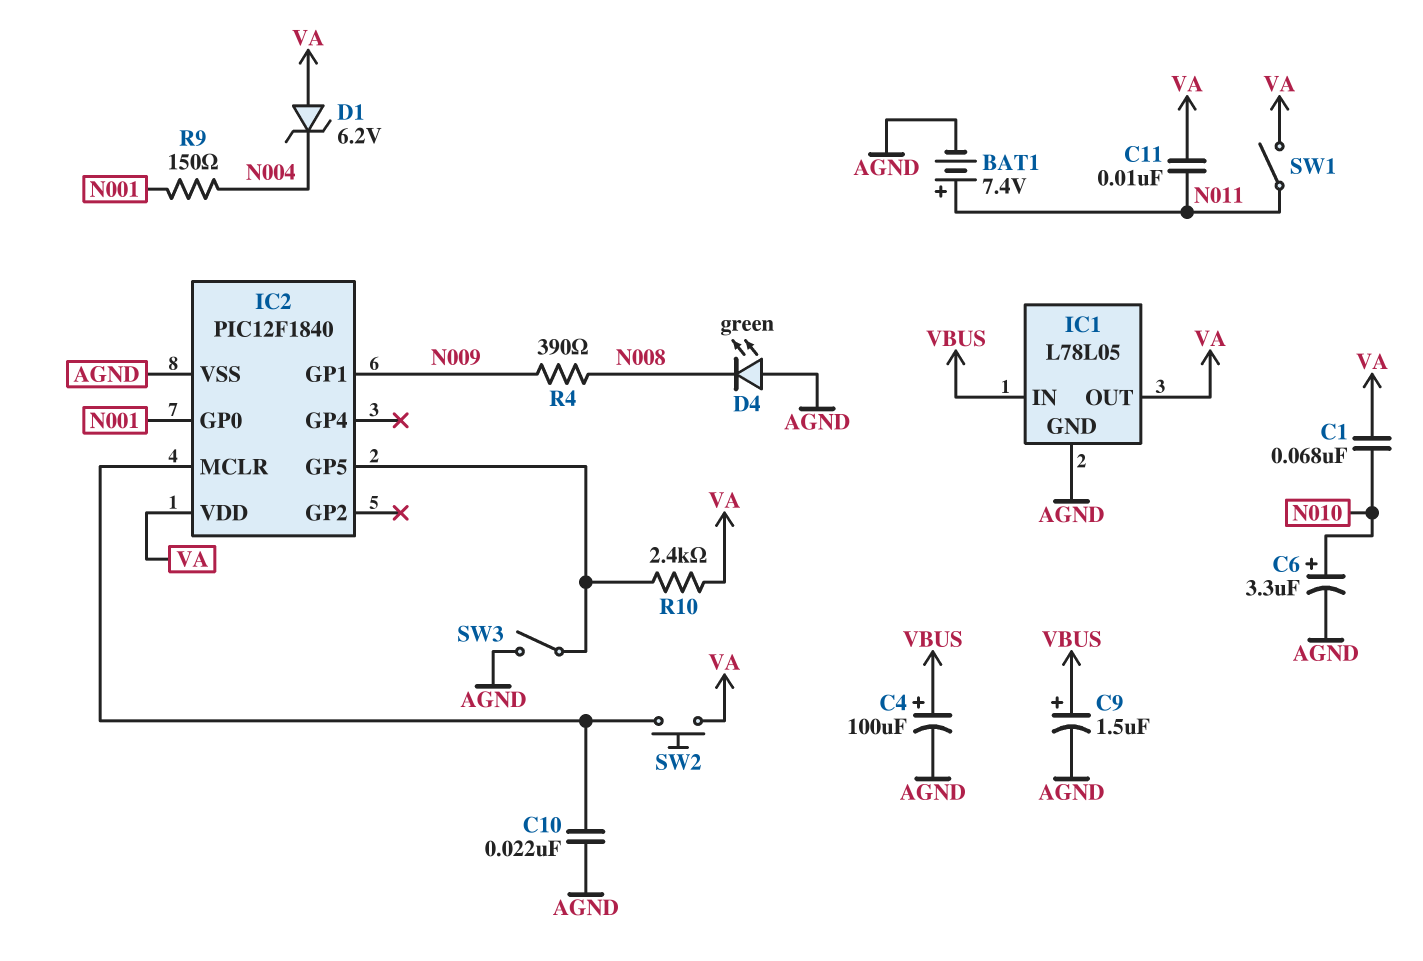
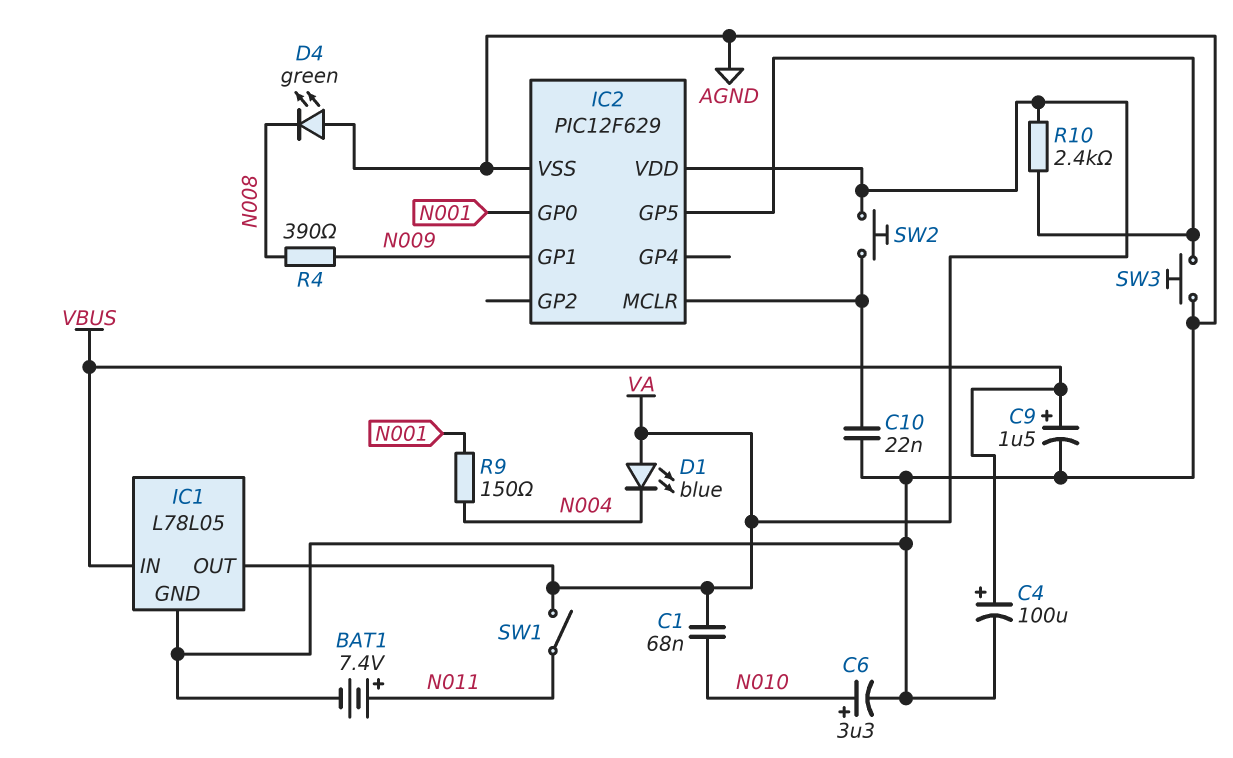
C11: 10nF (N011, VA) -> none
D1: zener 6.2V (A VA, K N004) -> LED blue (A VA, K N004)
IC2: PIC12F1840 -> PIC12F629
SW3: switch (AGND, IC2/GP5) -> button (AGND, IC2/GP5)

